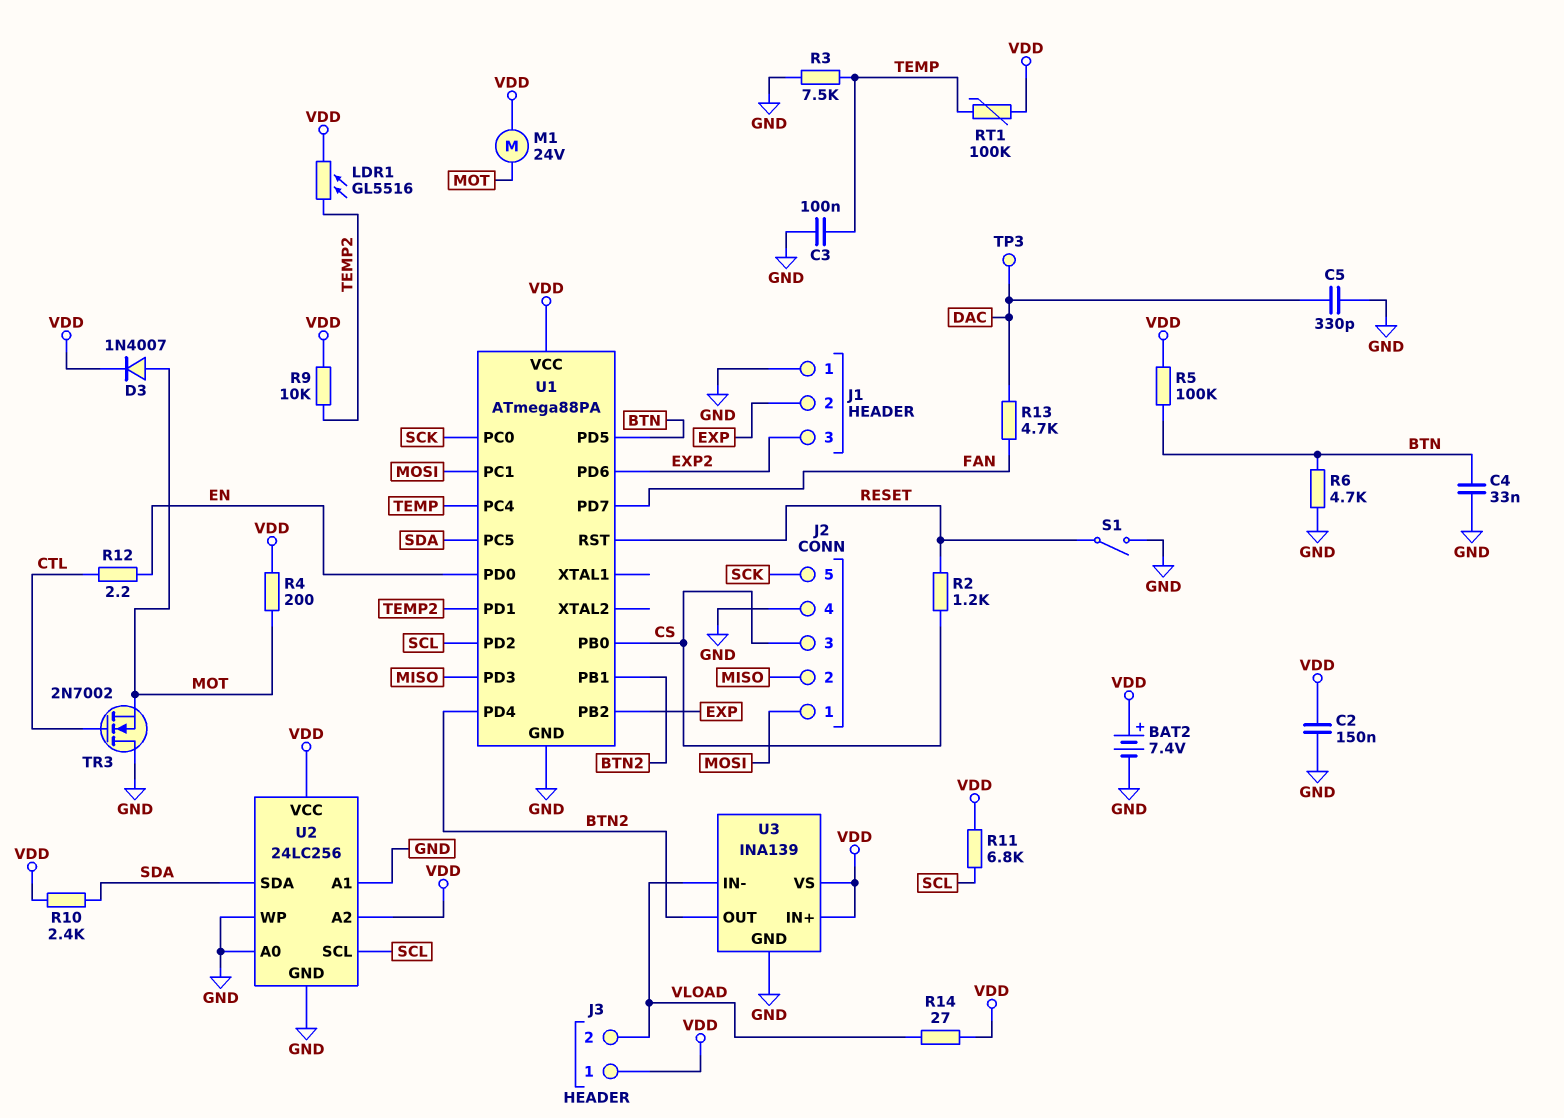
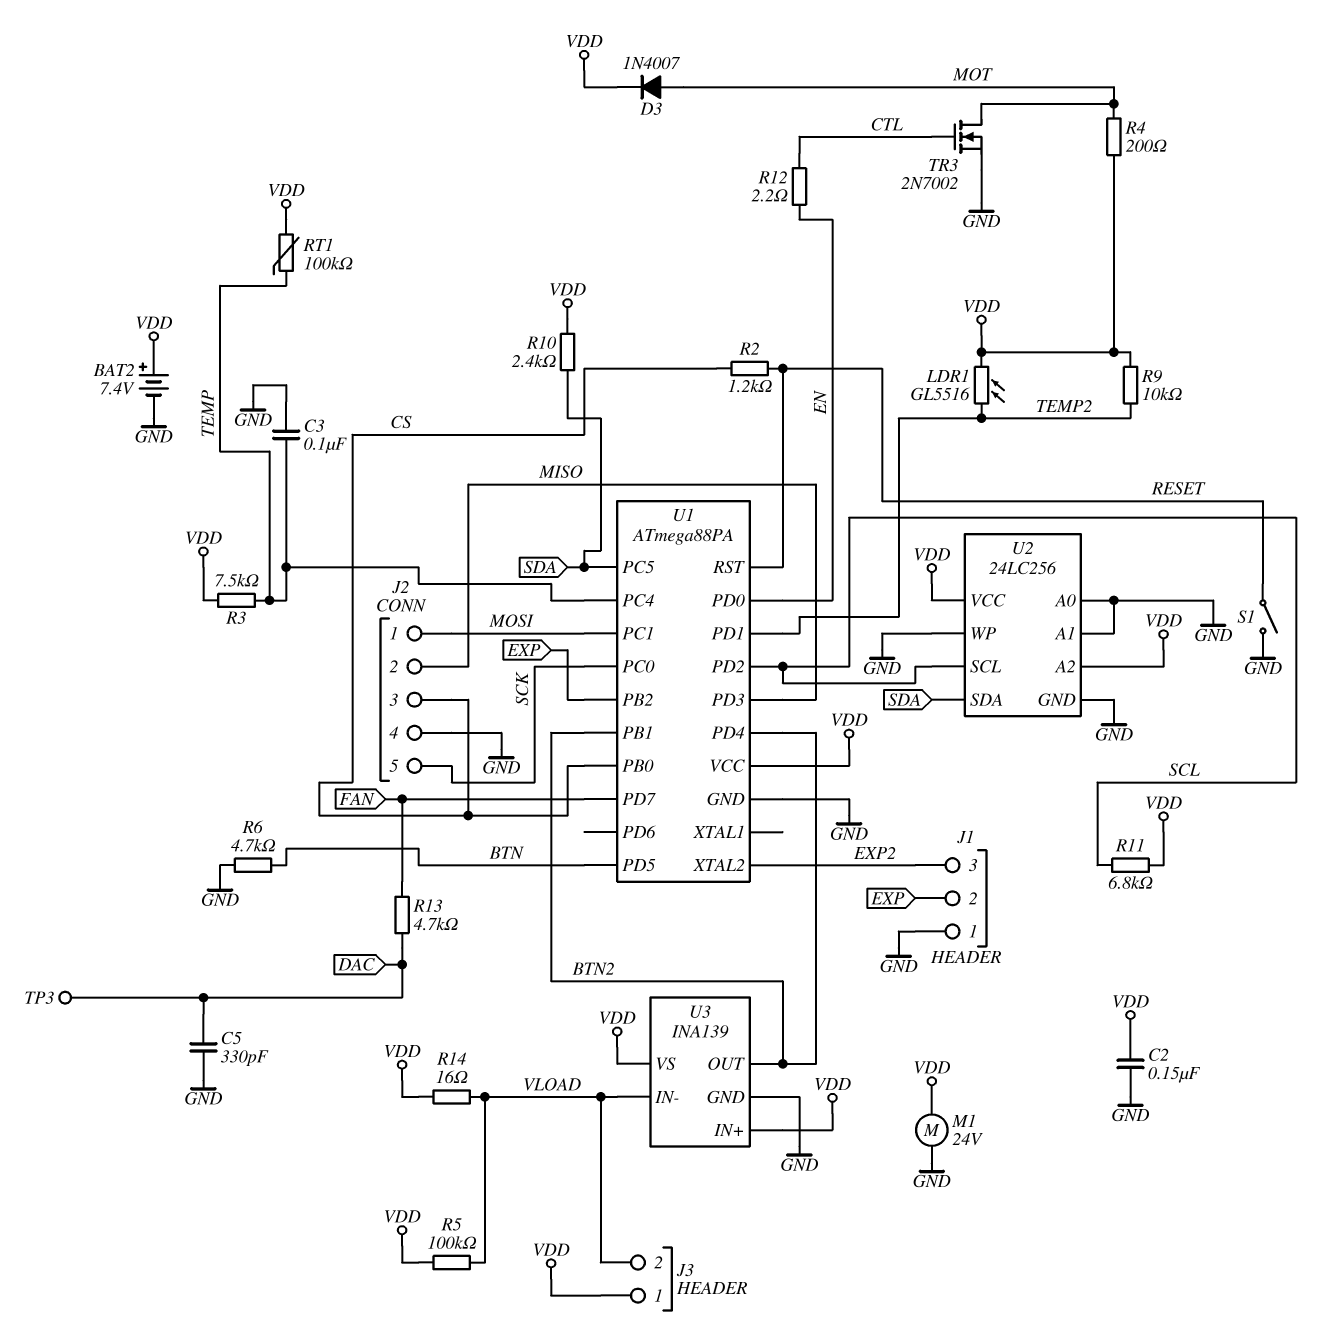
C4: 33nF (BTN, GND) -> none
M1: motor 24V (MOT, VDD) -> motor 24V (GND, VDD)
R3: 7.5k (GND, TEMP) -> 7.5k (TEMP, VDD)
R5: 100k (BTN, VDD) -> 100k (VDD, VLOAD)
R14: 27 (VDD, VLOAD) -> 16 (VDD, VLOAD)
TR3: NMOS 2N7002 (G CTL, D GND, S MOT) -> NMOS 2N7002 (G CTL, D MOT, S GND)
U1 pin PD6: EXP2 -> none
U1 pin XTAL2: none -> EXP2

